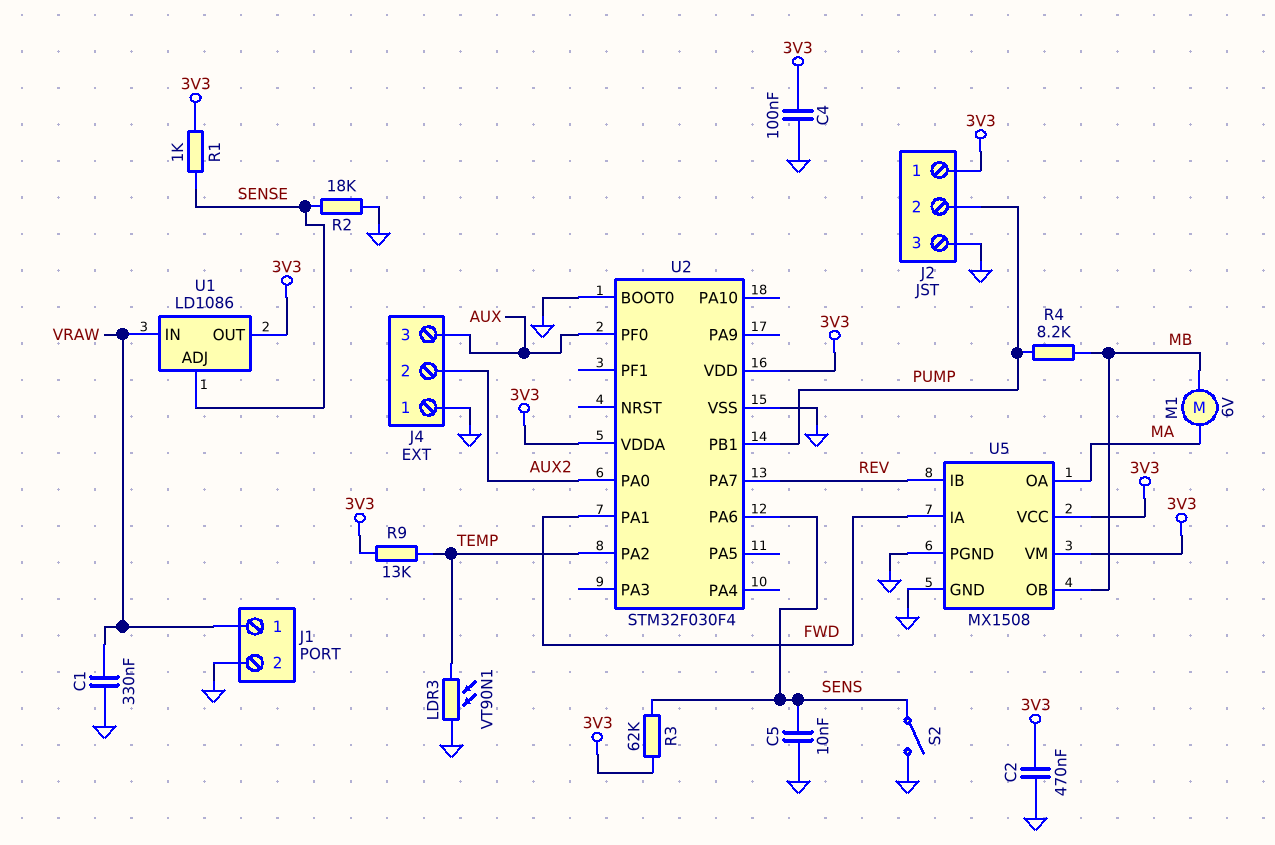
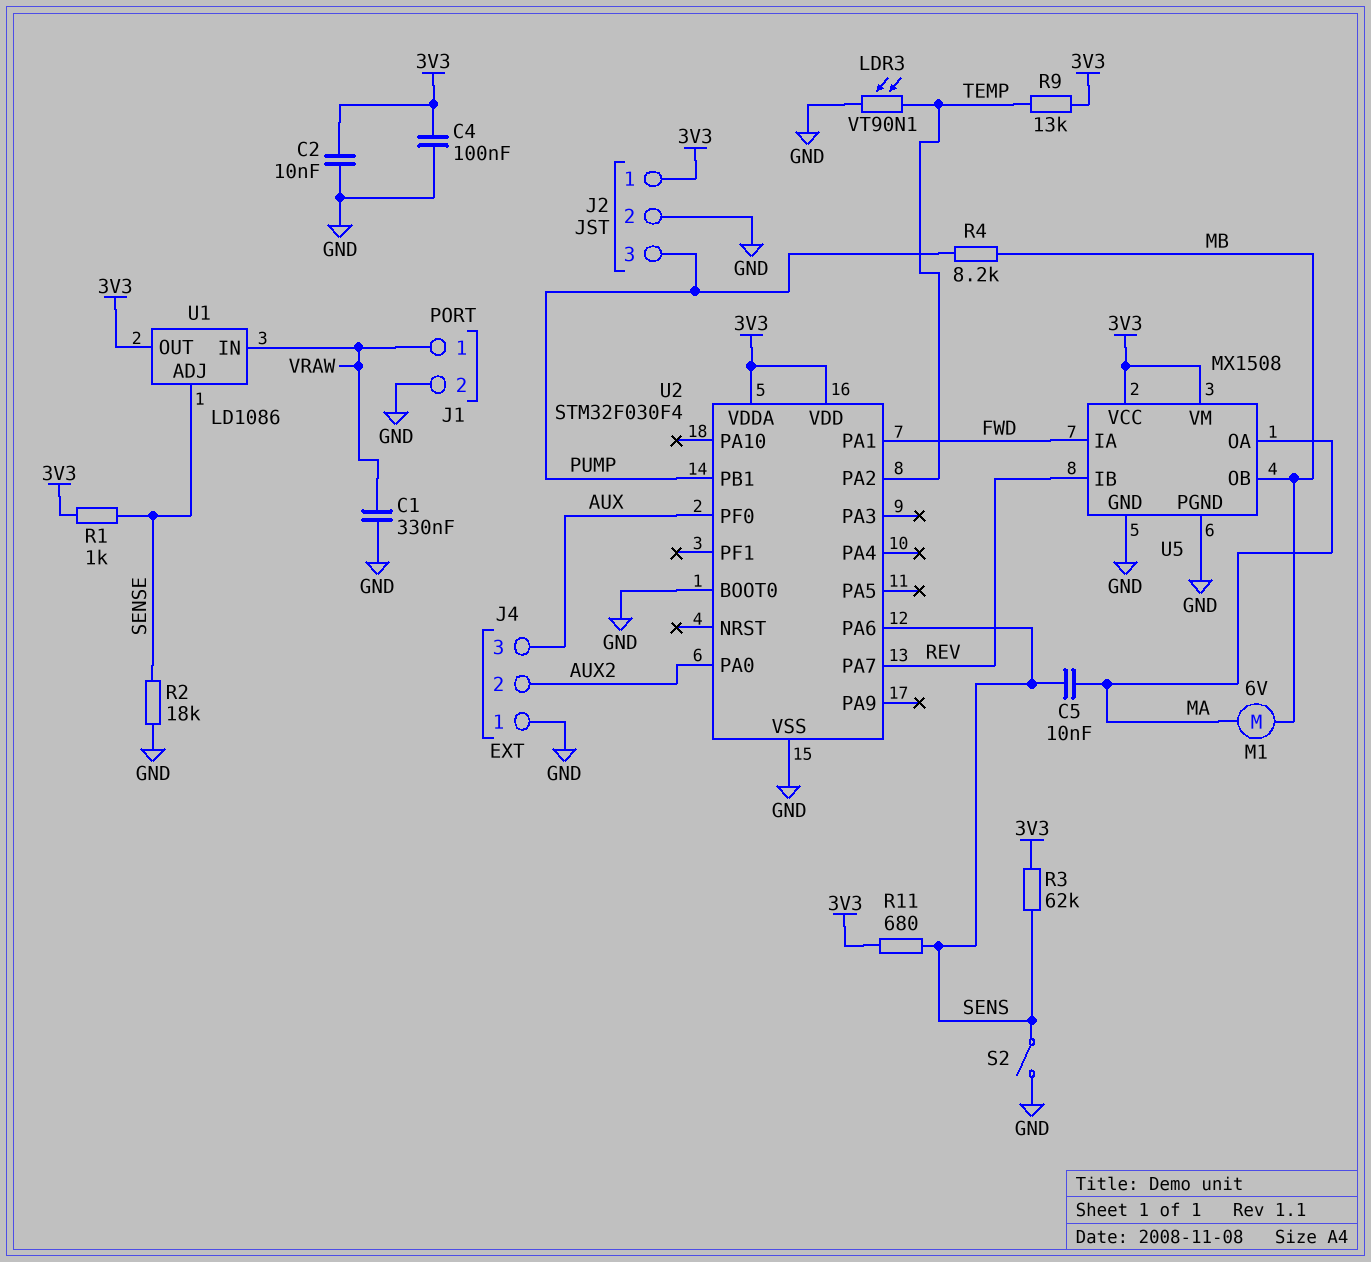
C2: 470nF (3V3, GND) -> 10nF (3V3, GND)
C5: 10nF (GND, SENS) -> 10nF (MA, SENS)
J2 pin 2: PUMP -> GND
J2 pin 3: GND -> PUMP
R11: none -> 680 (3V3, SENS)

